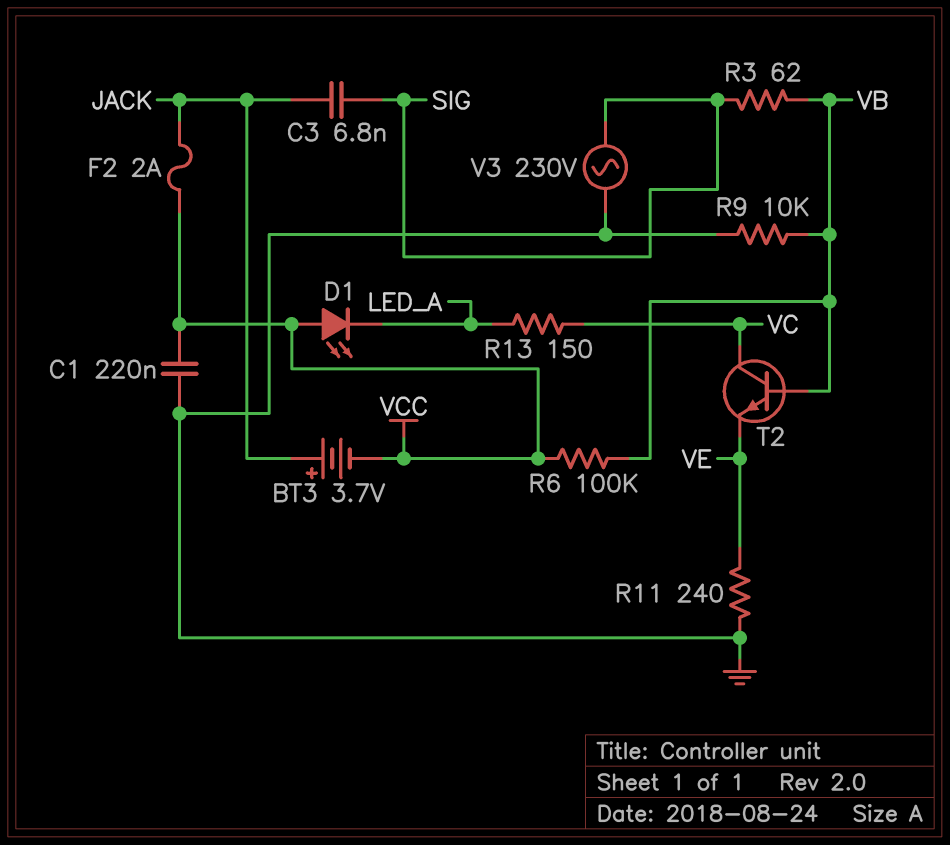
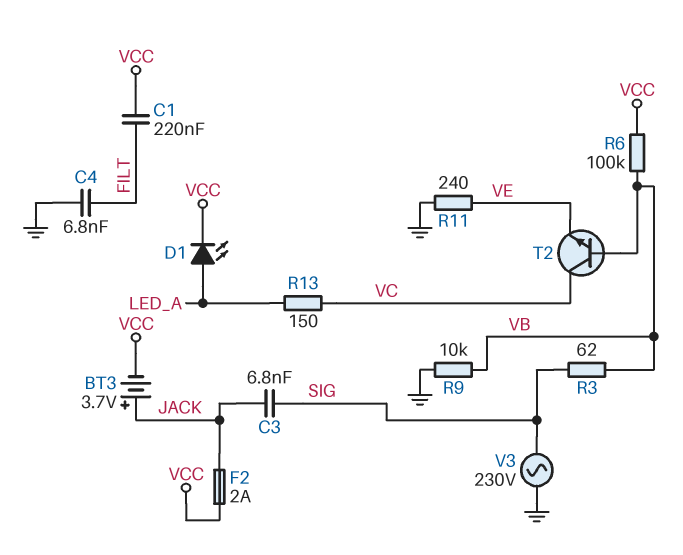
C1: 220nF (GND, VCC) -> 220nF (FILT, VCC)
C4: none -> 6.8nF (FILT, GND)
D1: LED (A VCC, K LED_A) -> LED (A LED_A, K VCC)

